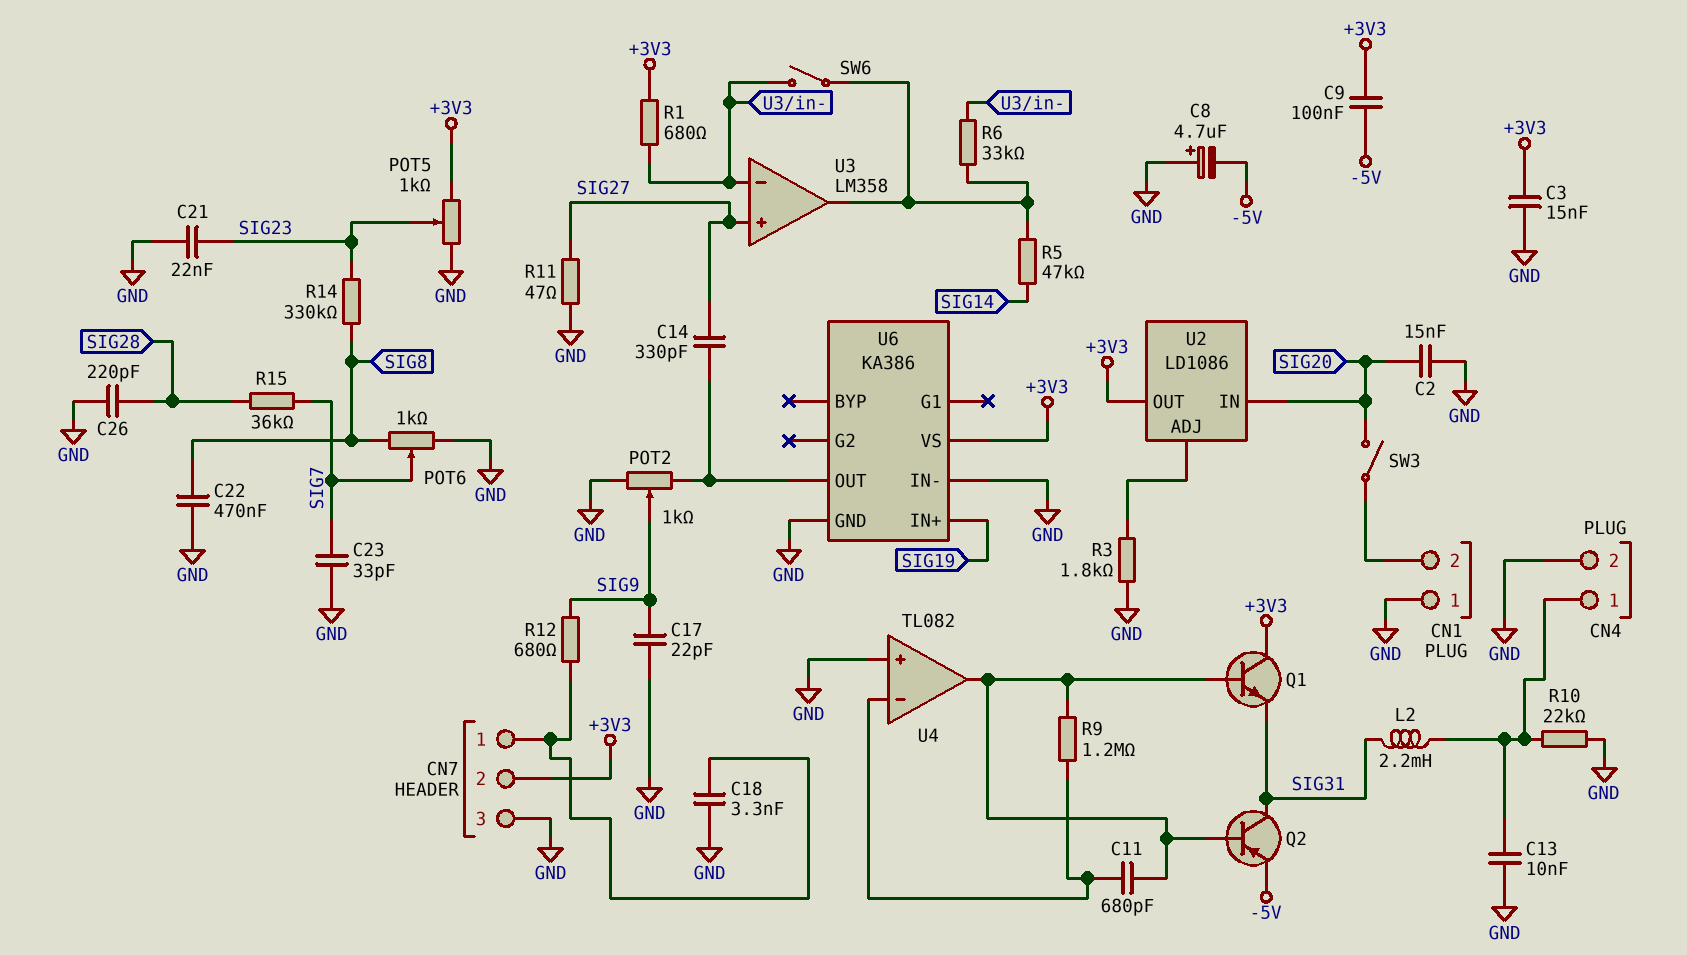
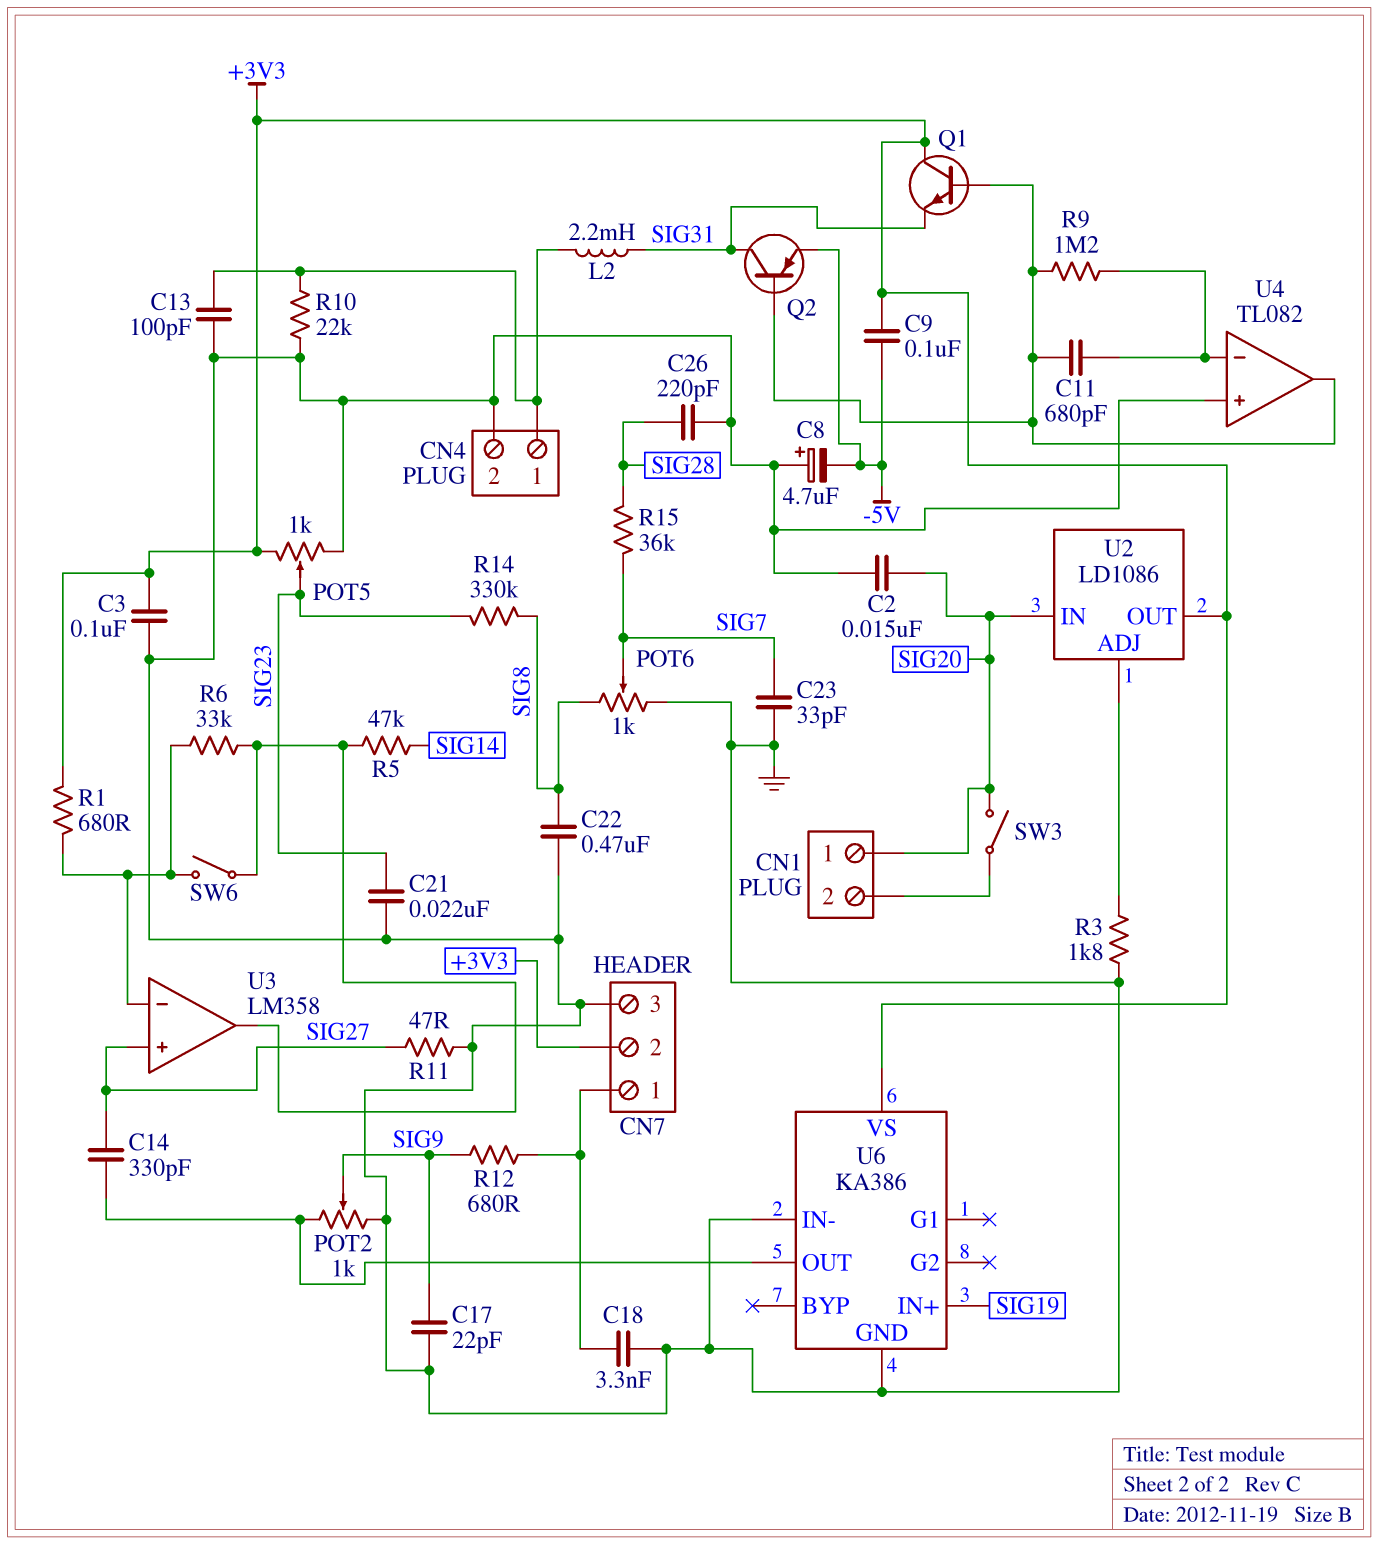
C3: 15nF (+3V3, GND) -> 100nF (+3V3, GND)
C13: 10nF (CN4/1, GND) -> 100pF (CN4/1, GND)
CN1 pin 1: GND -> SIG20

